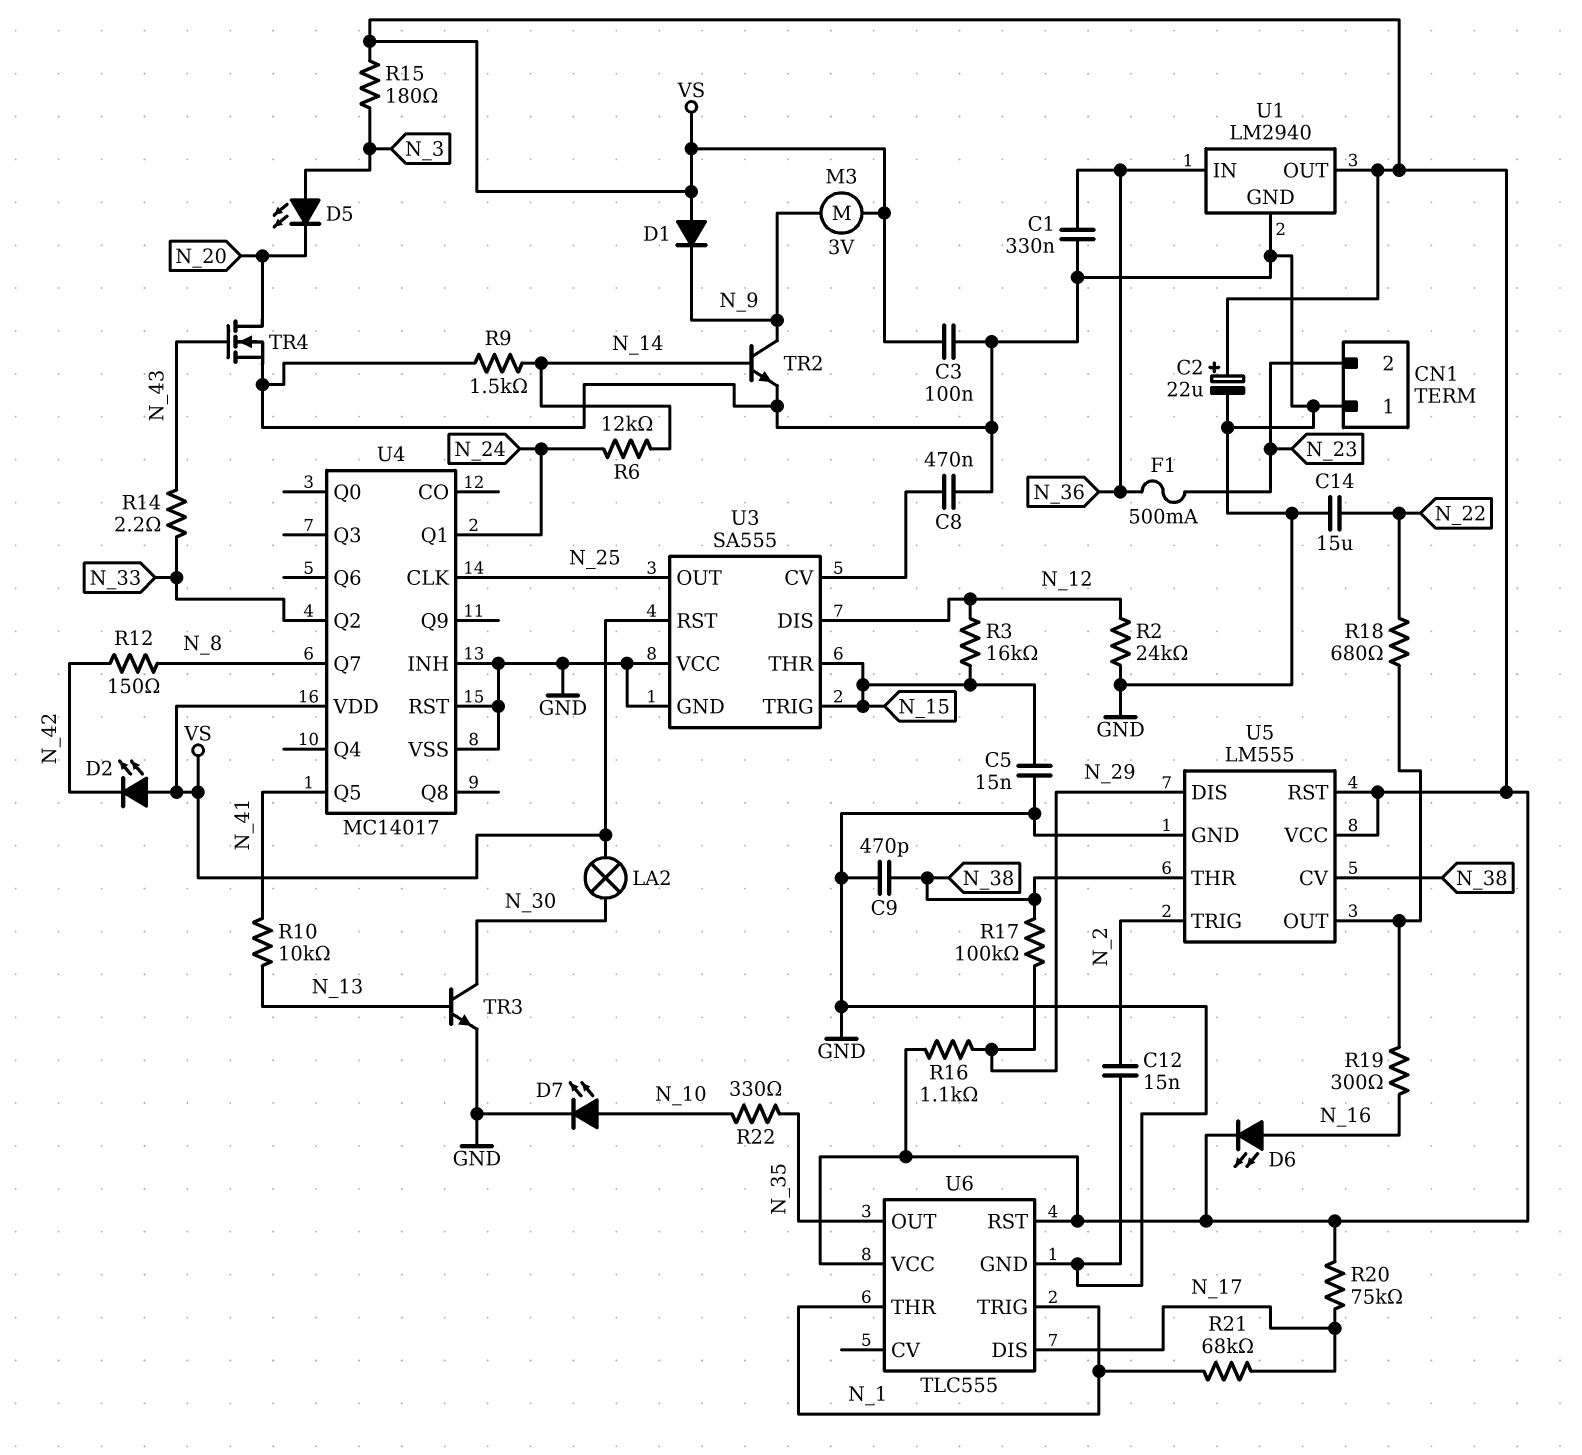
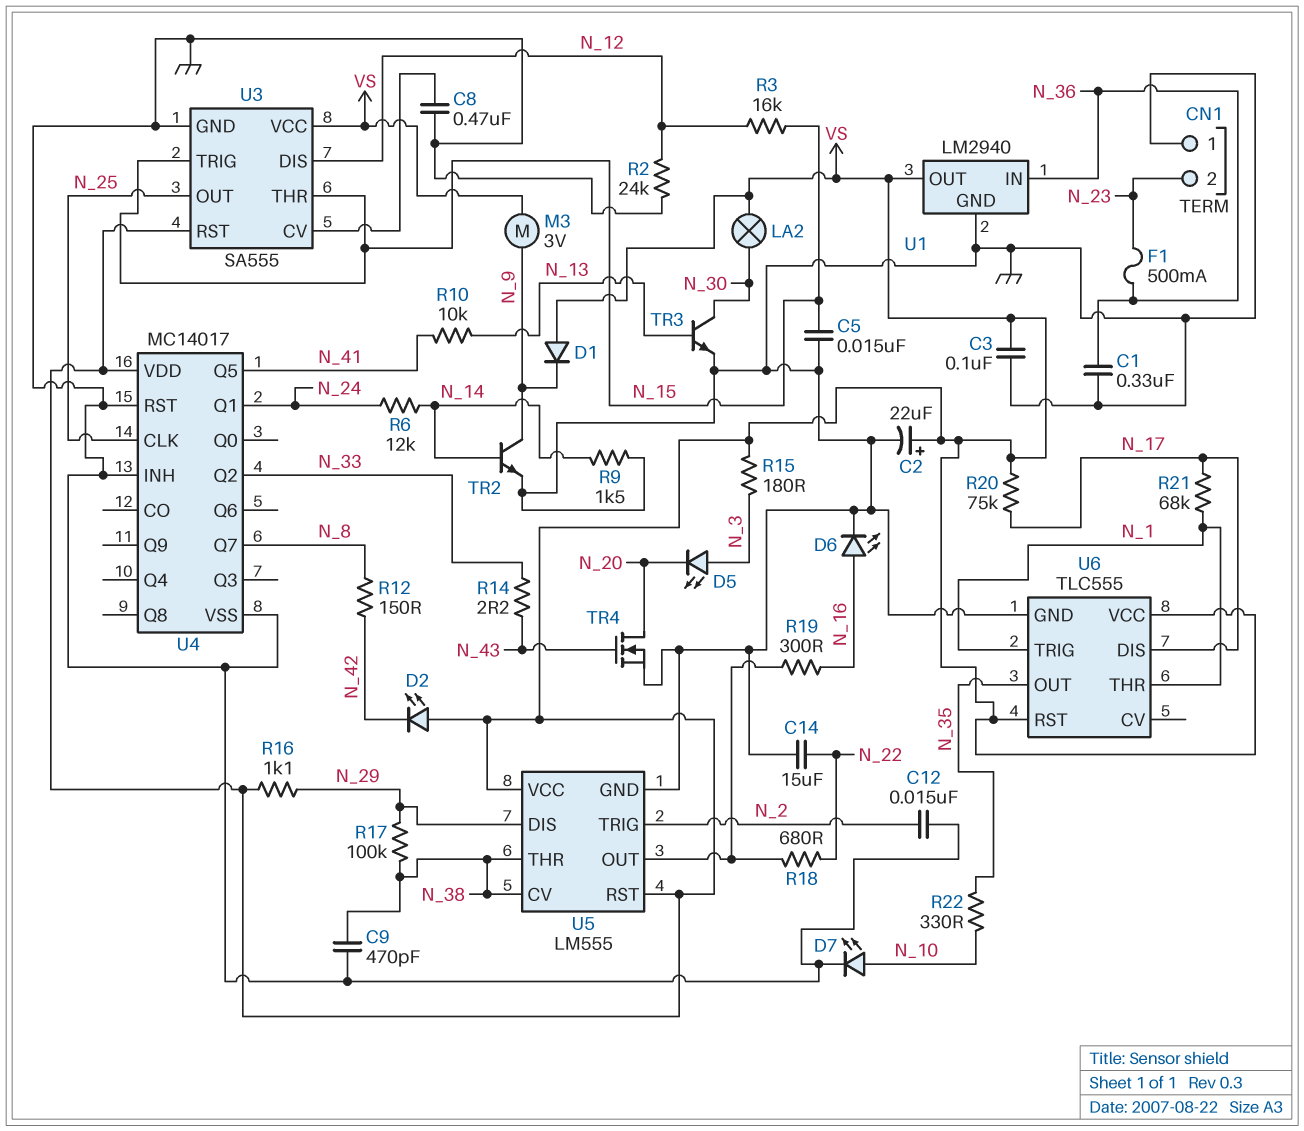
D6: LED (A N_16, K VS) -> LED (A N_16, K GND)
U3 pin VCC: GND -> VS

